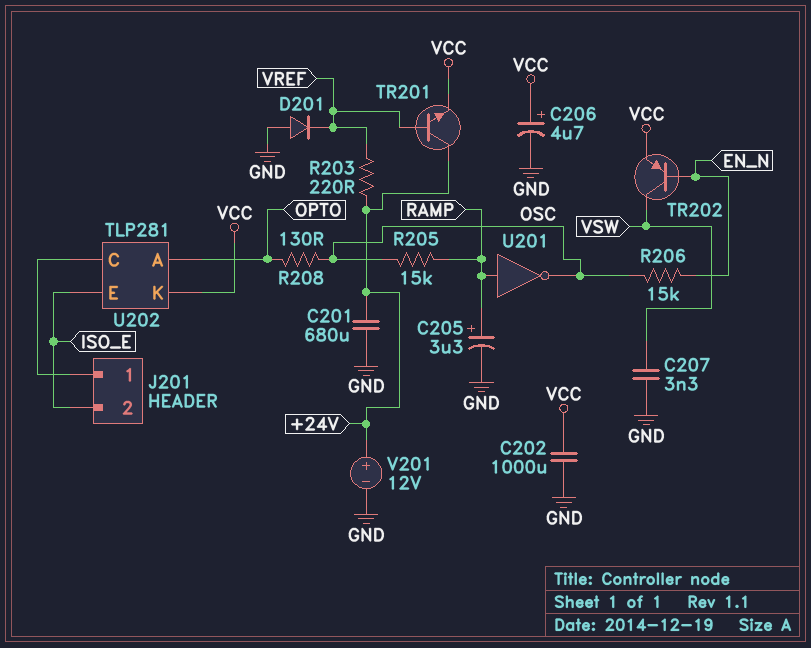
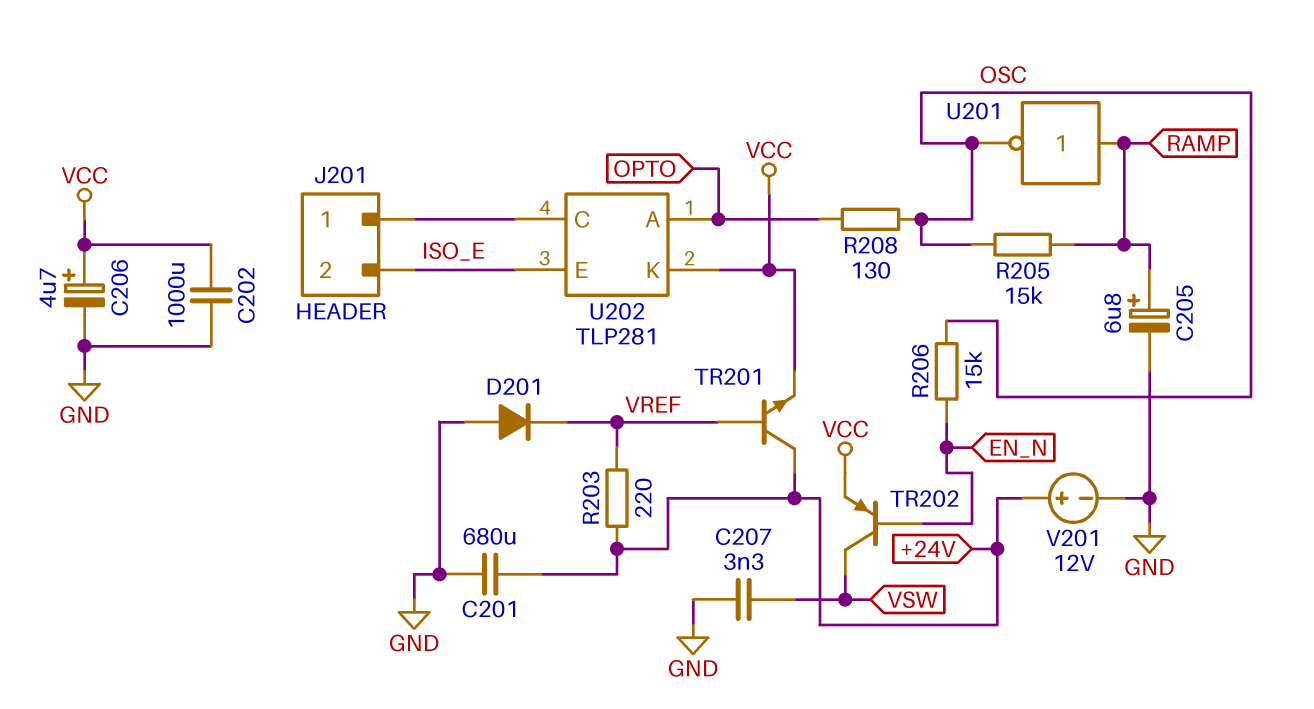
C205: 3.3uF (plus RAMP, minus GND) -> 6.8uF (plus RAMP, minus GND)

